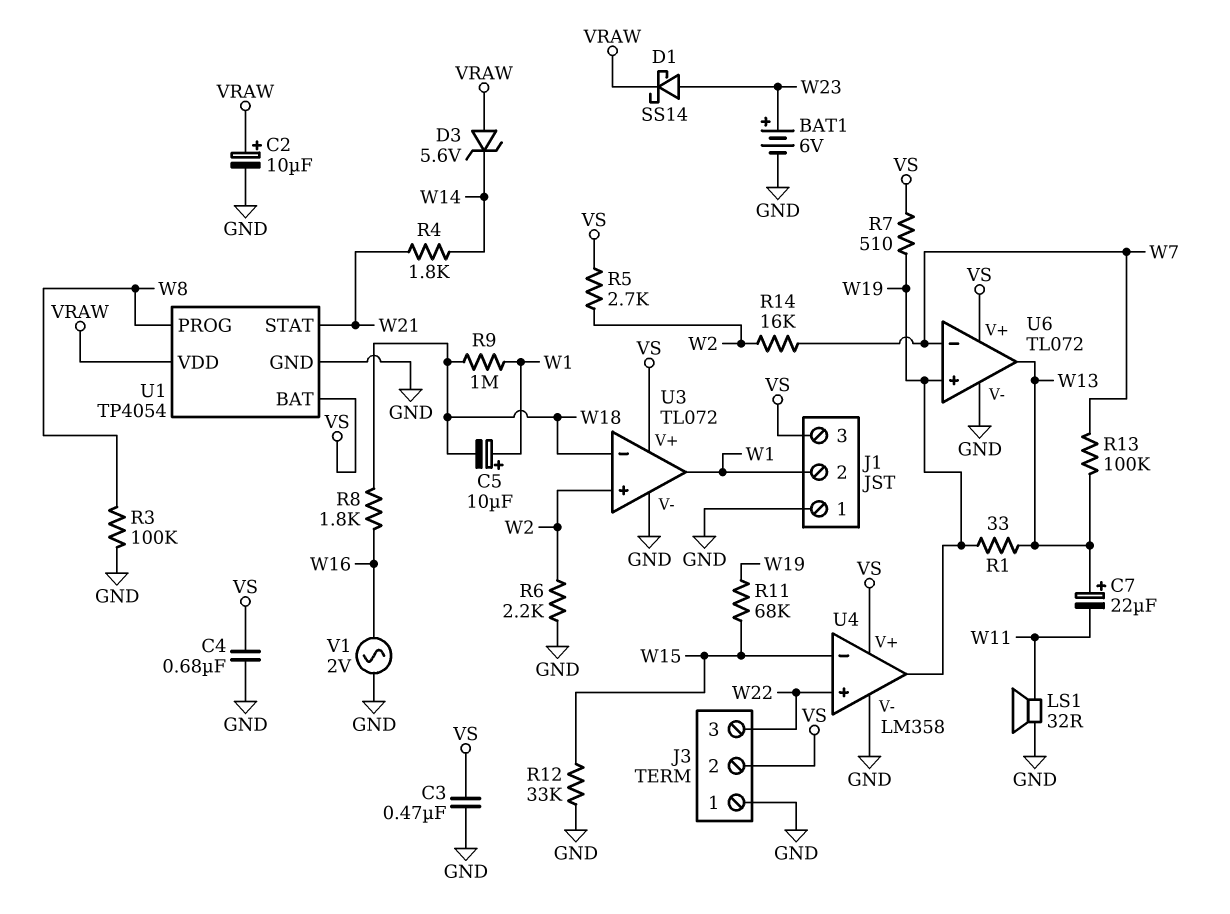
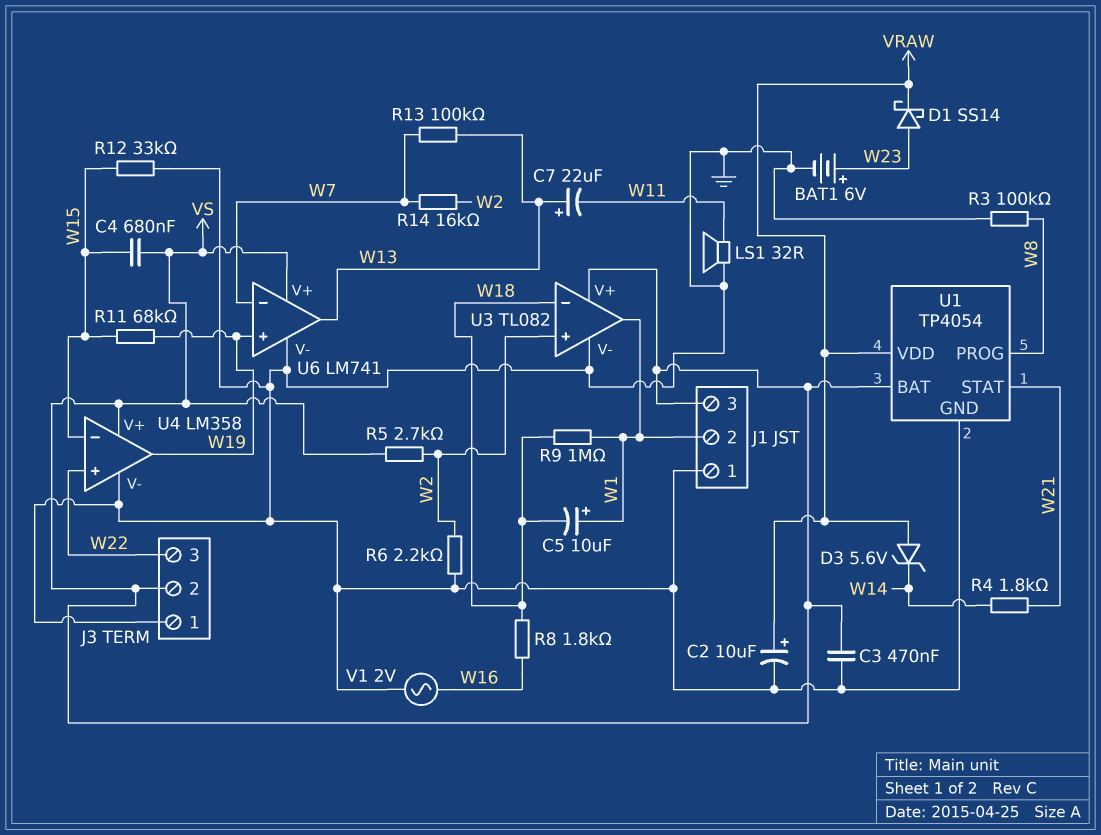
C4: 680nF (GND, VS) -> 680nF (VS, W15)
R1: 33 (W13, W19) -> none
R7: 510 (VS, W19) -> none
U3: TL072 -> TL082
U6: TL072 -> LM741

